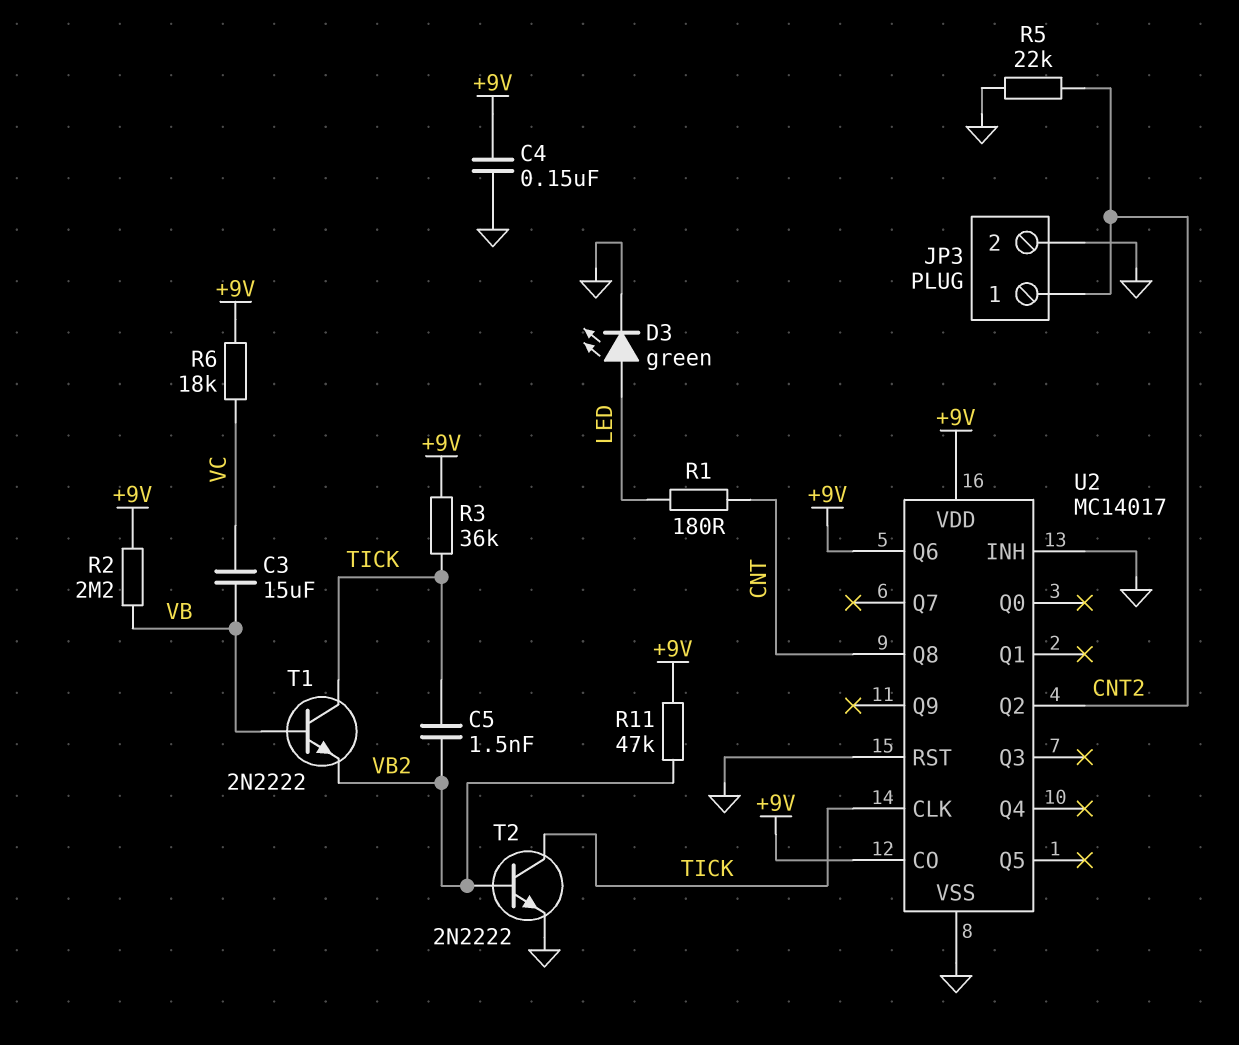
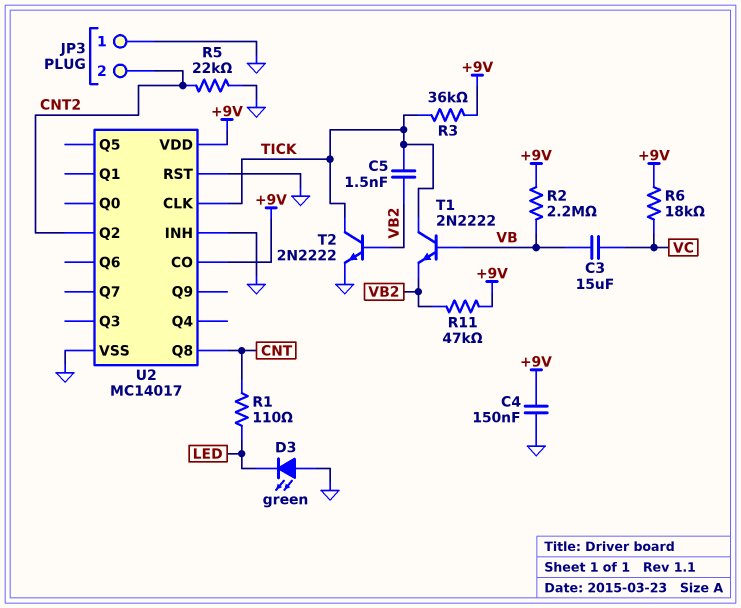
D3: LED green (A LED, K GND) -> LED green (A GND, K LED)
JP3 pin 1: CNT2 -> GND
JP3 pin 2: GND -> CNT2
R1: 180 (CNT, LED) -> 110 (CNT, LED)
U2 pin Q6: +9V -> none

